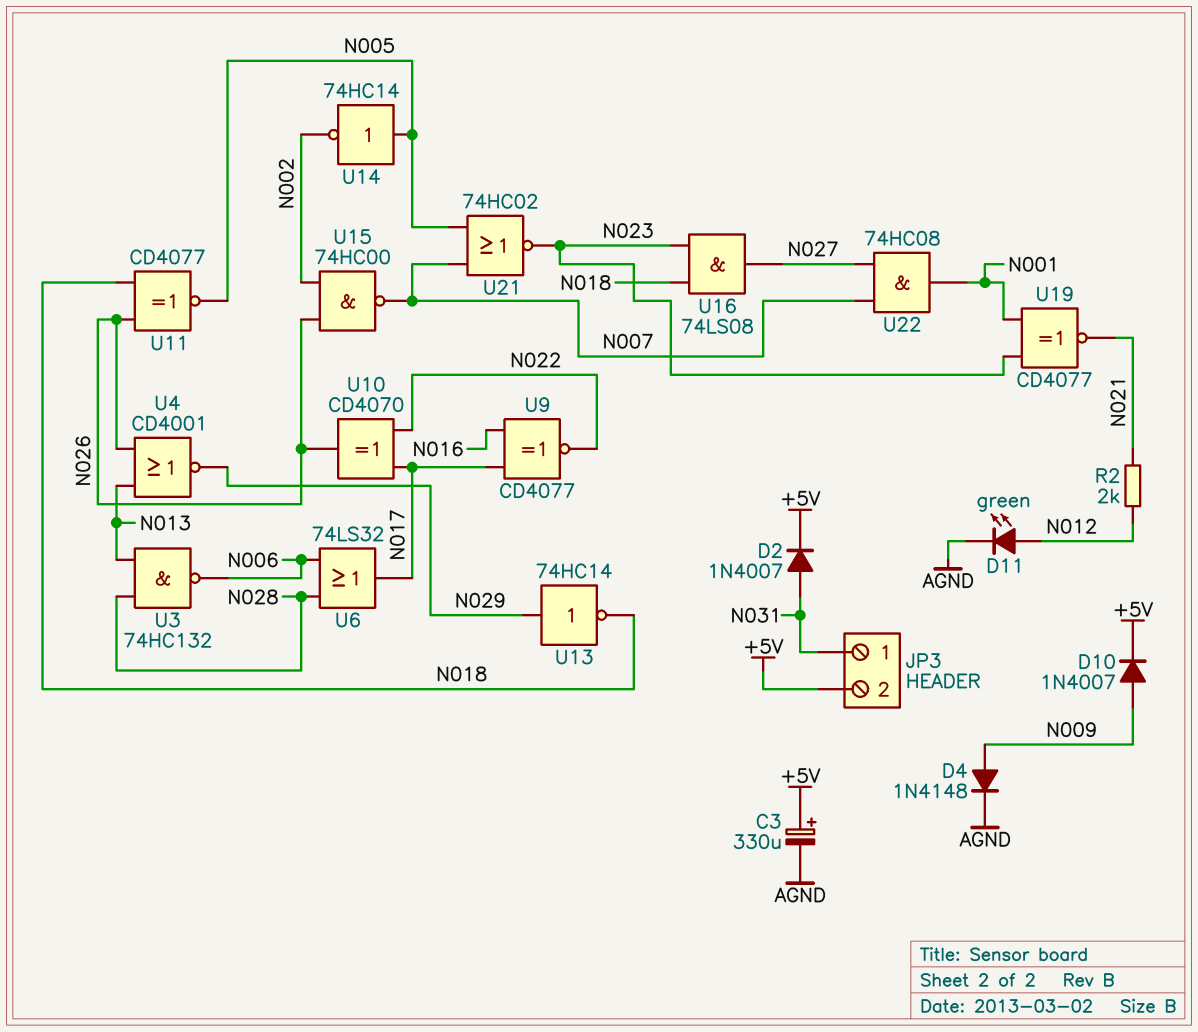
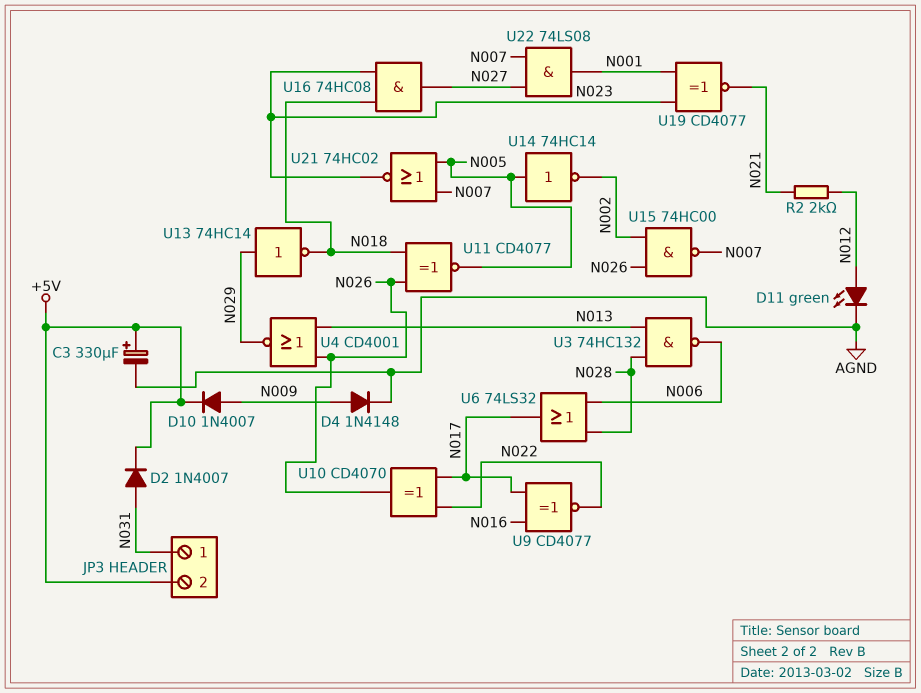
U16: AND 74LS08 (in N018, in N023, out N027) -> AND 74HC08 (in N018, in N023, out N027)
U22: AND 74HC08 (in N007, in N027, out N001) -> AND 74LS08 (in N007, in N027, out N001)

